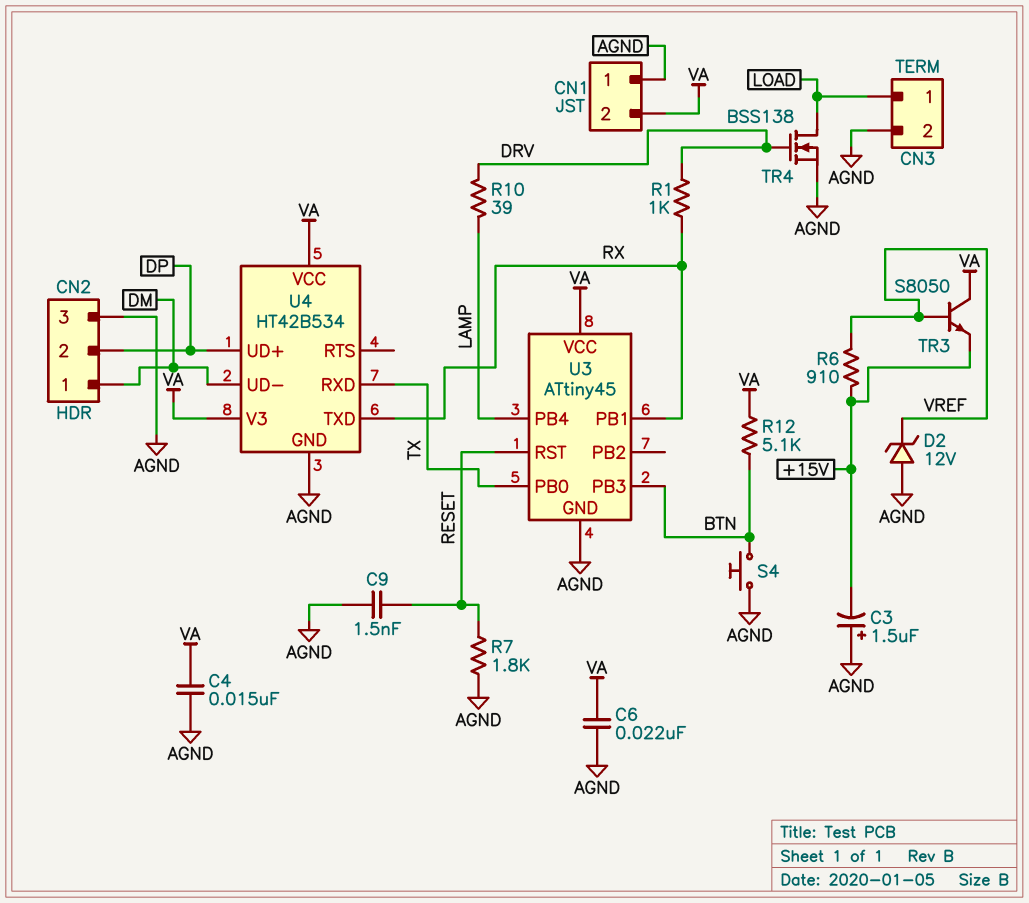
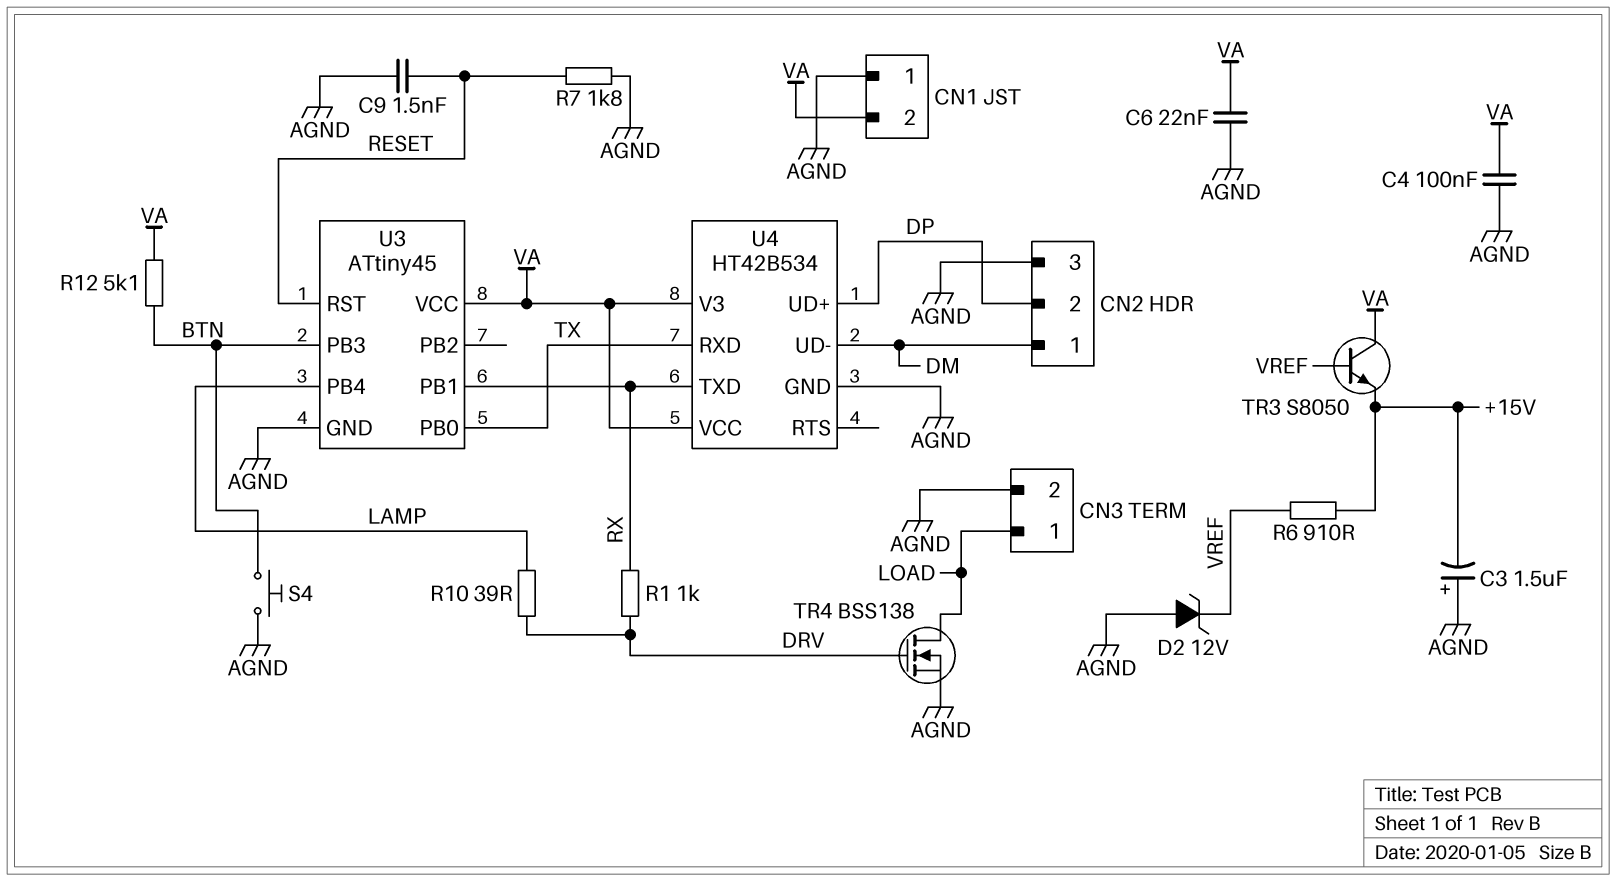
C4: 15nF (AGND, VA) -> 100nF (AGND, VA)

